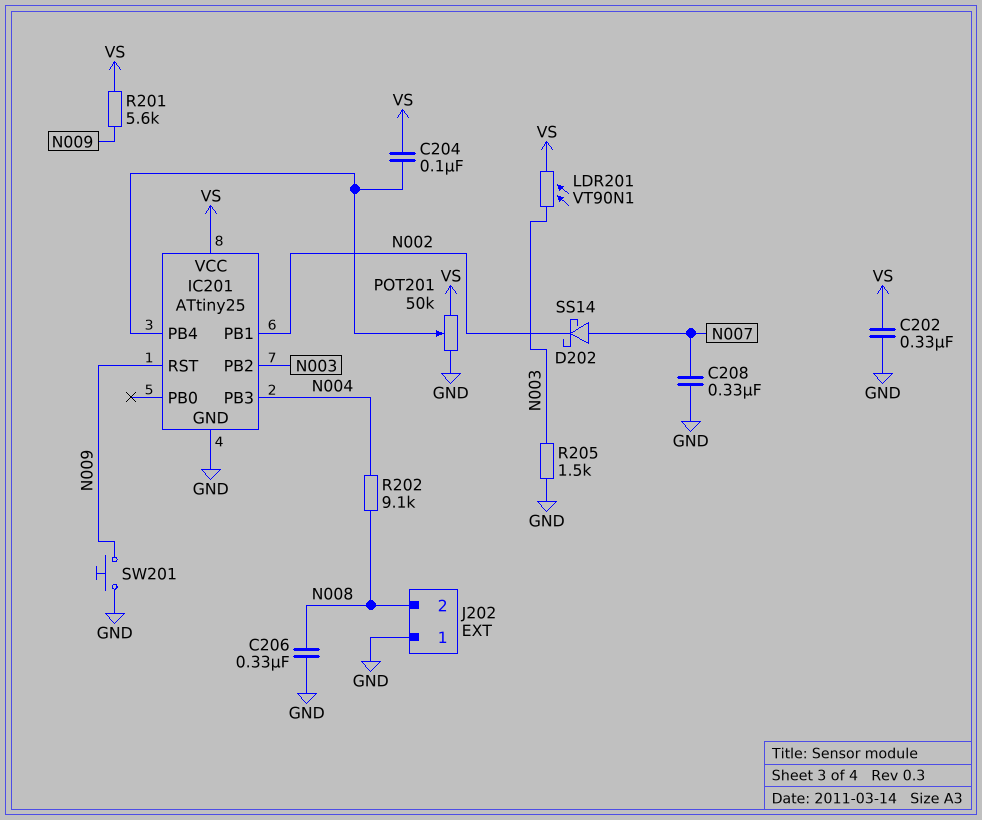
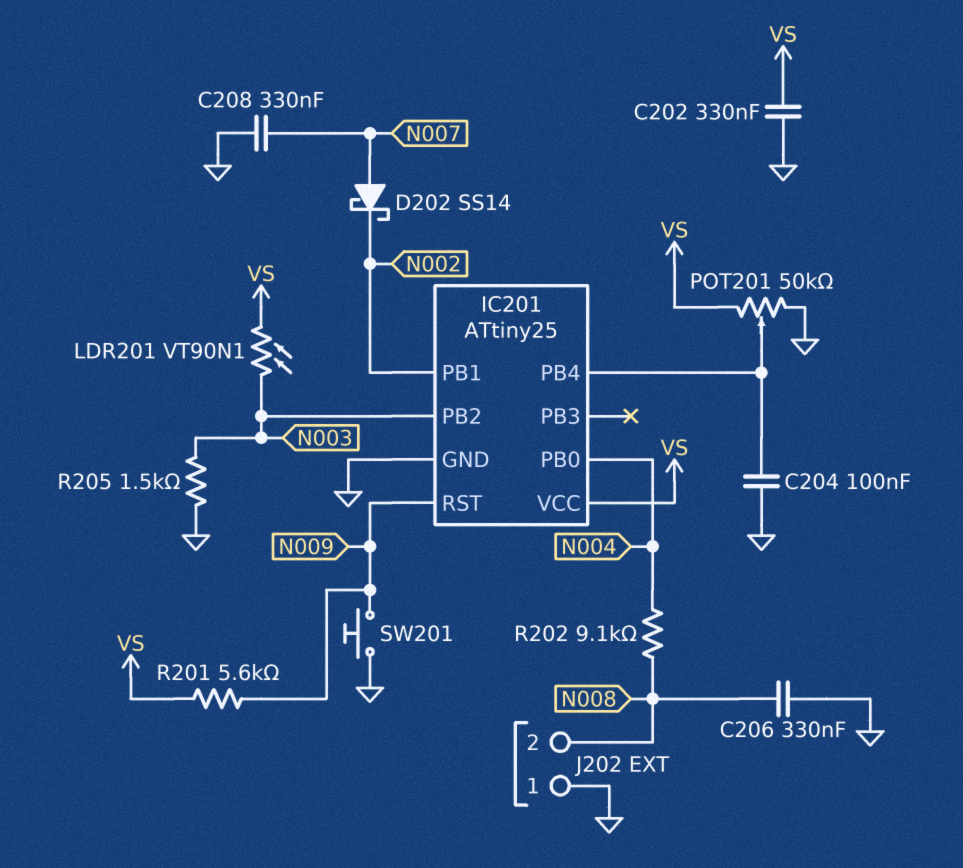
C204: 100nF (IC201/PB4, VS) -> 100nF (GND, IC201/PB4)
IC201 pin PB0: none -> N004
IC201 pin PB3: N004 -> none

